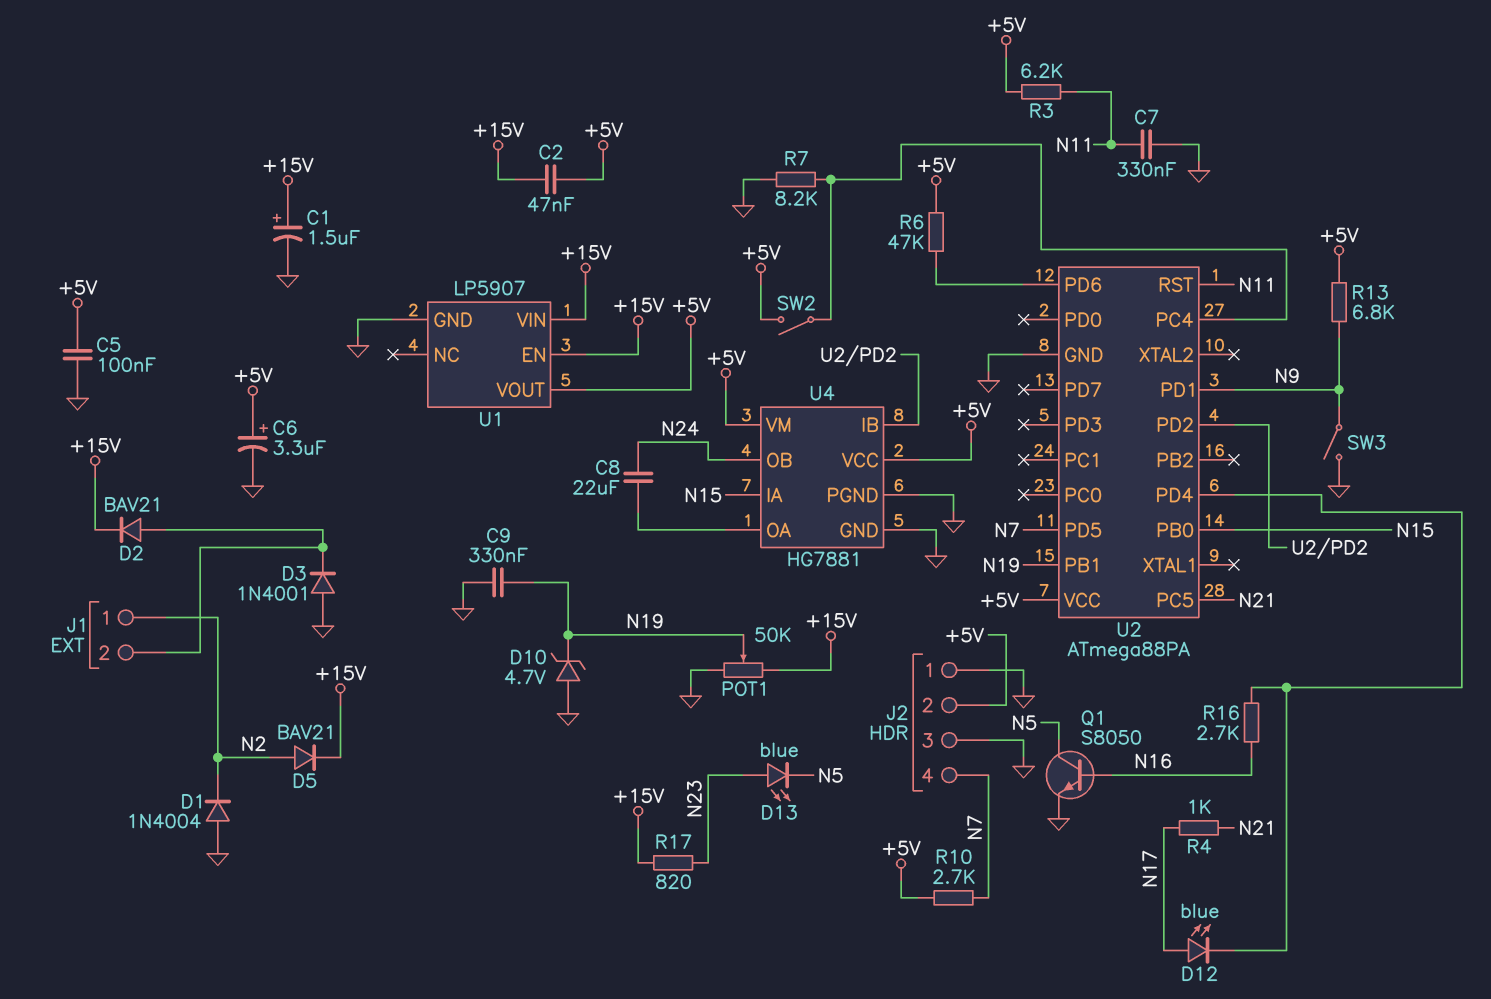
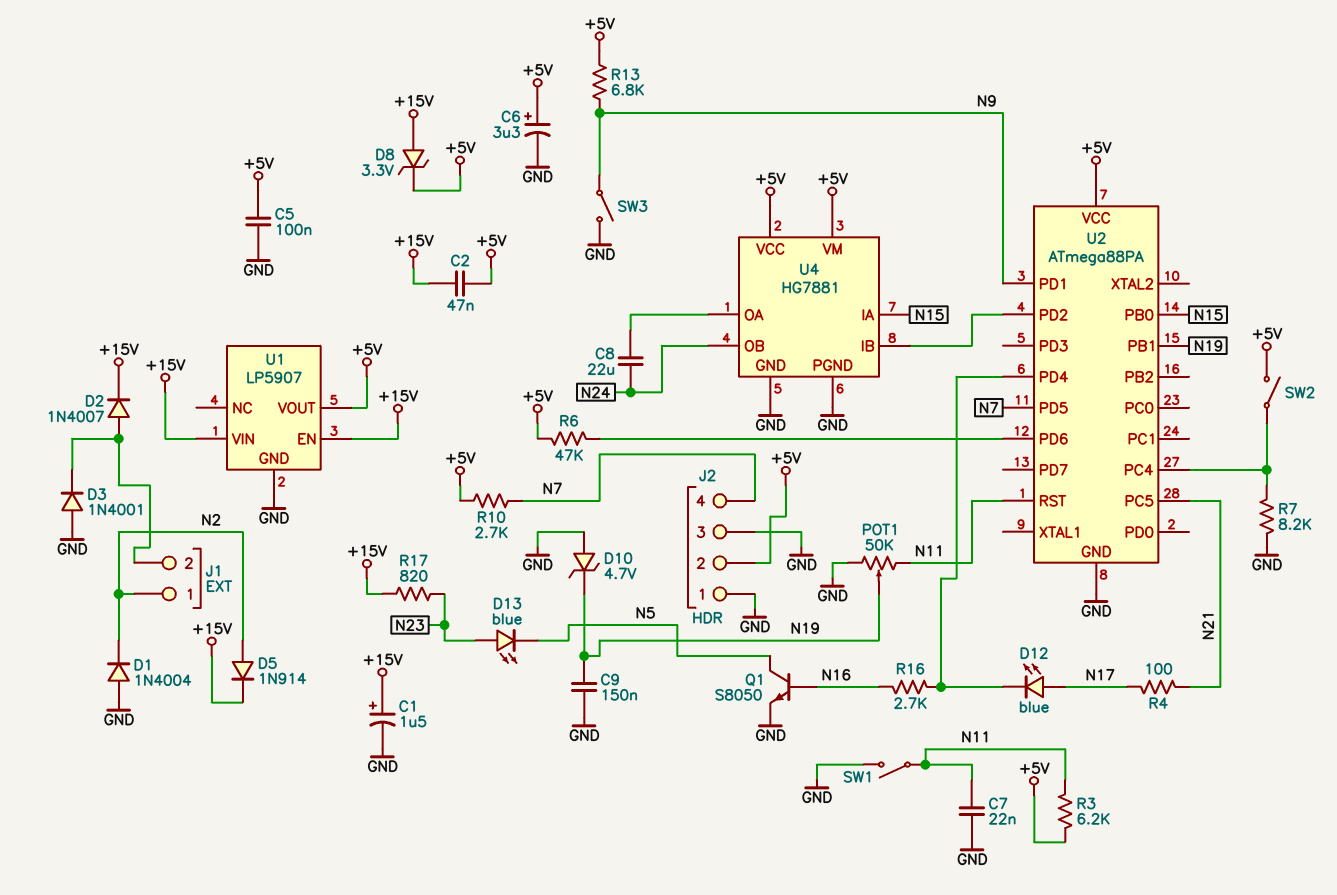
C7: 330nF (GND, N11) -> 22nF (GND, N11)
C9: 330nF (GND, N19) -> 150nF (GND, N19)
D2: diode BAV21 (A J1/2, K +15V) -> diode 1N4007 (A J1/2, K +15V)
D5: diode BAV21 (A N2, K +15V) -> diode 1N914 (A N2, K +15V)
D8: none -> zener 3.3V (A +15V, K +5V)
POT1: 50k (+15V, GND, wiper N19) -> 50k (GND, N11, wiper N19)
R4: 1k (N17, N21) -> 100 (N17, N21)
SW1: none -> switch (GND, N11)

